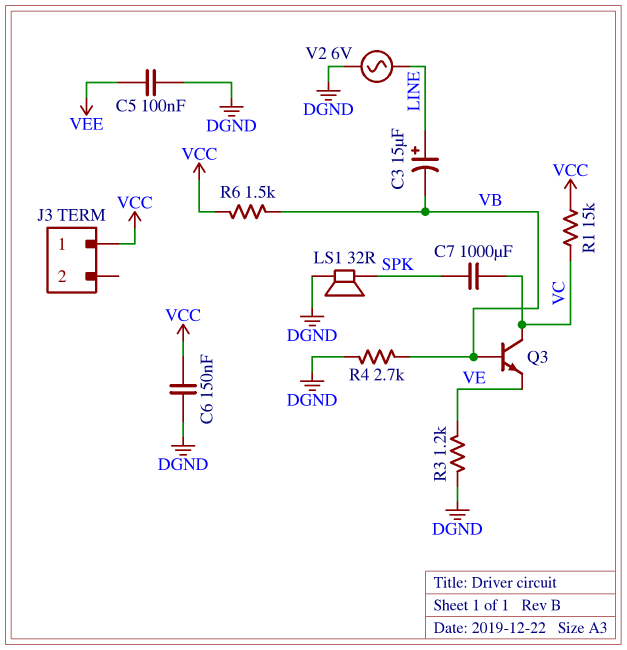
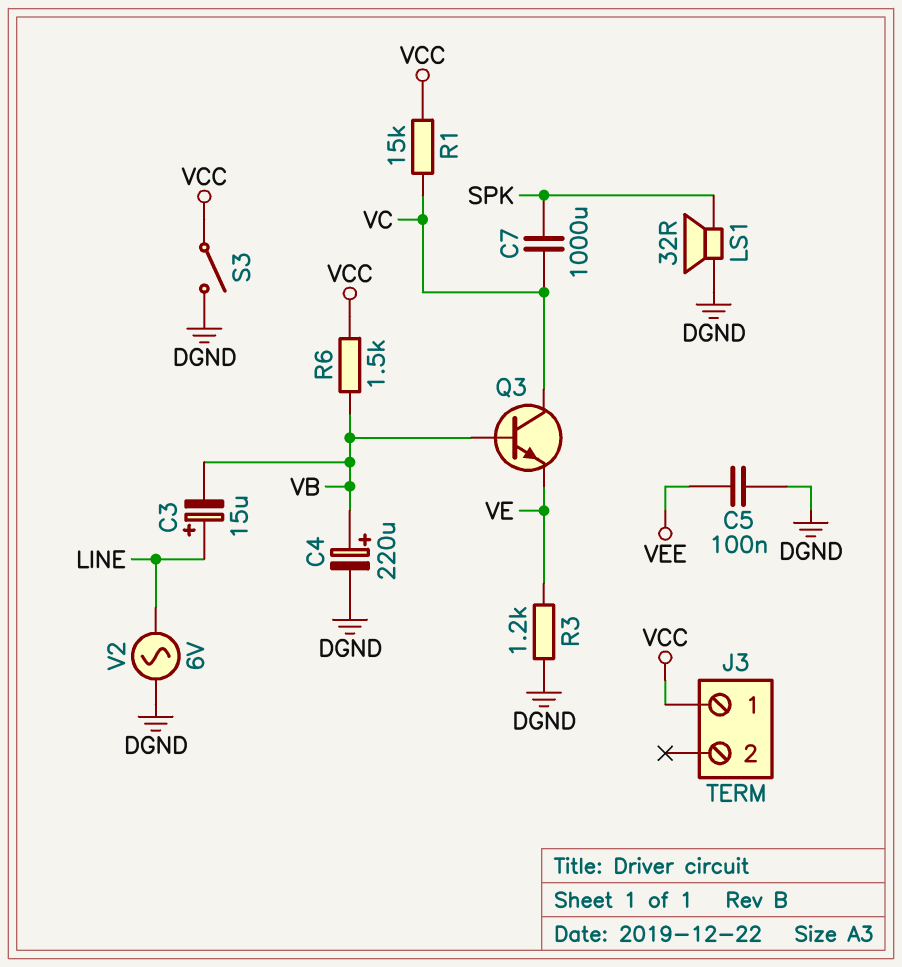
C4: none -> 220uF (plus VB, minus DGND)
C6: 150nF (DGND, VCC) -> none
R4: 2.7k (DGND, VB) -> none
S3: none -> switch (DGND, VCC)

